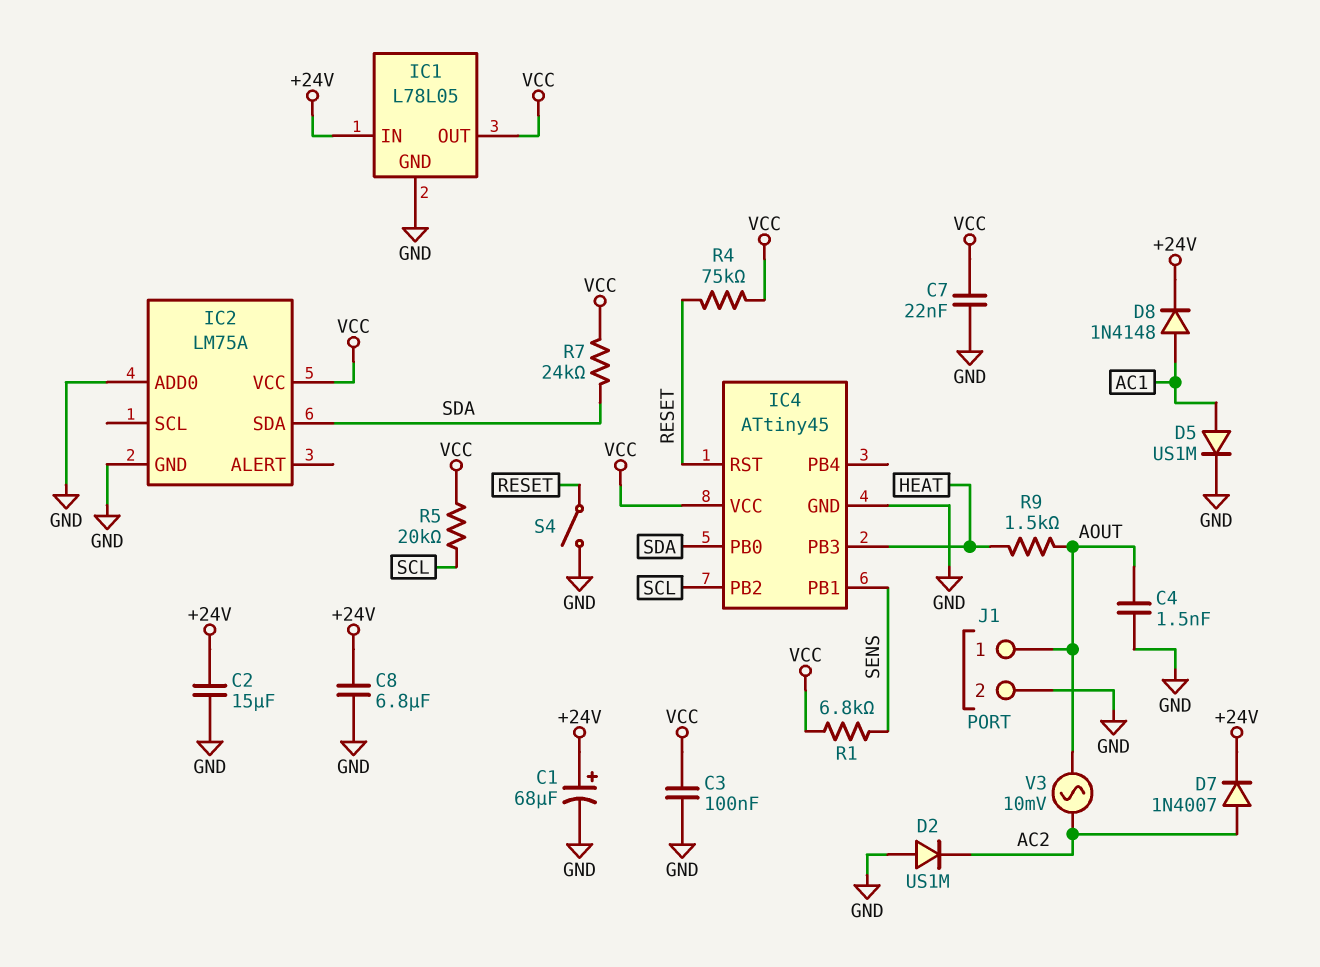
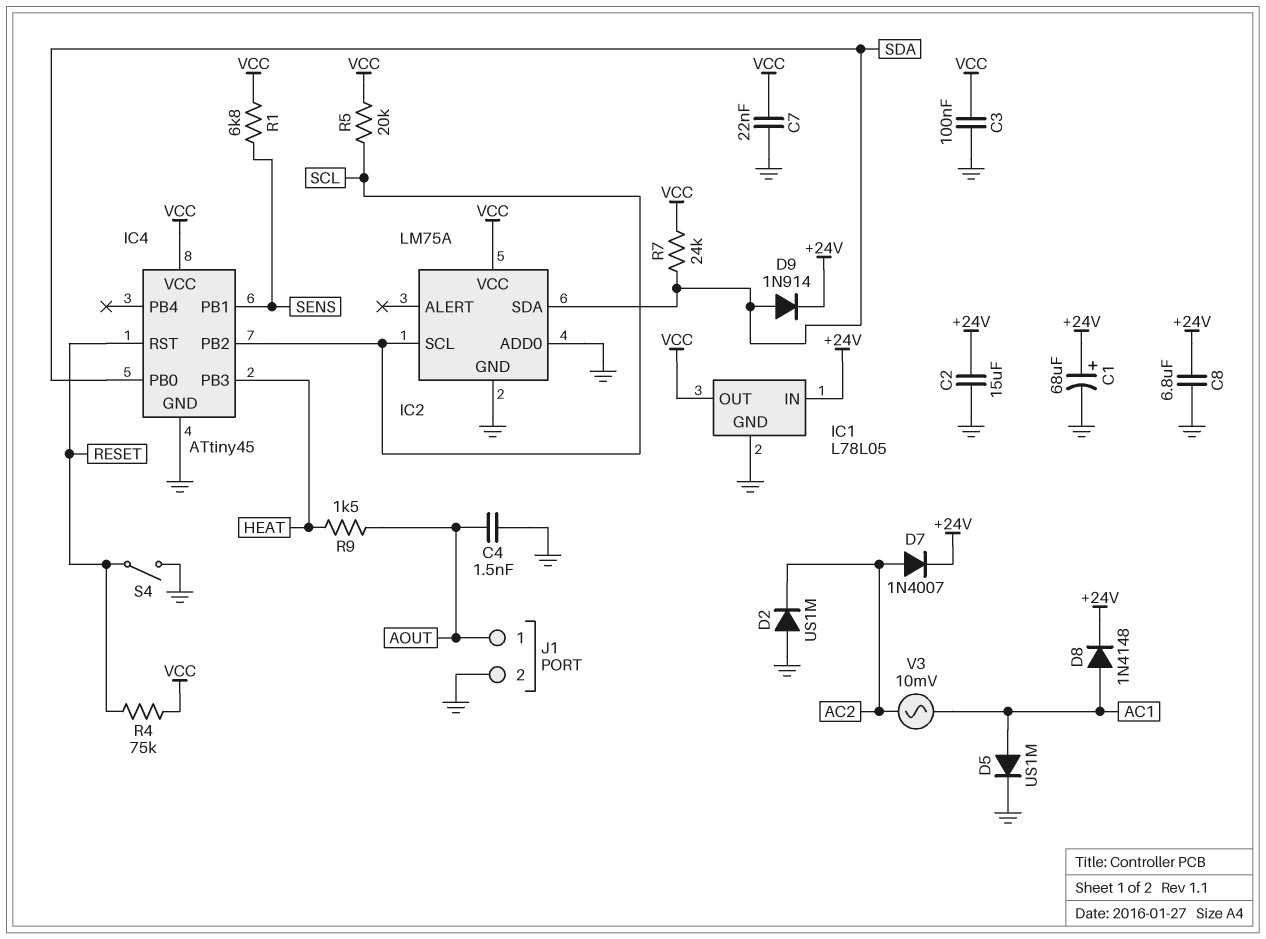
D9: none -> diode 1N914 (A SDA, K +24V)
IC2 pin SCL: none -> SCL
V3: AC 10mV (AC2, AOUT) -> AC 10mV (AC1, AC2)

